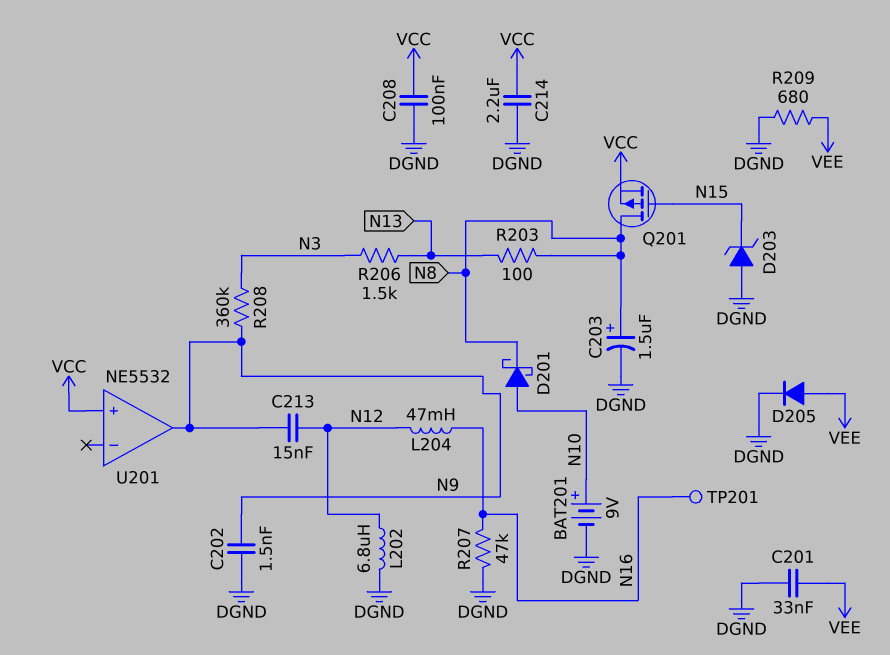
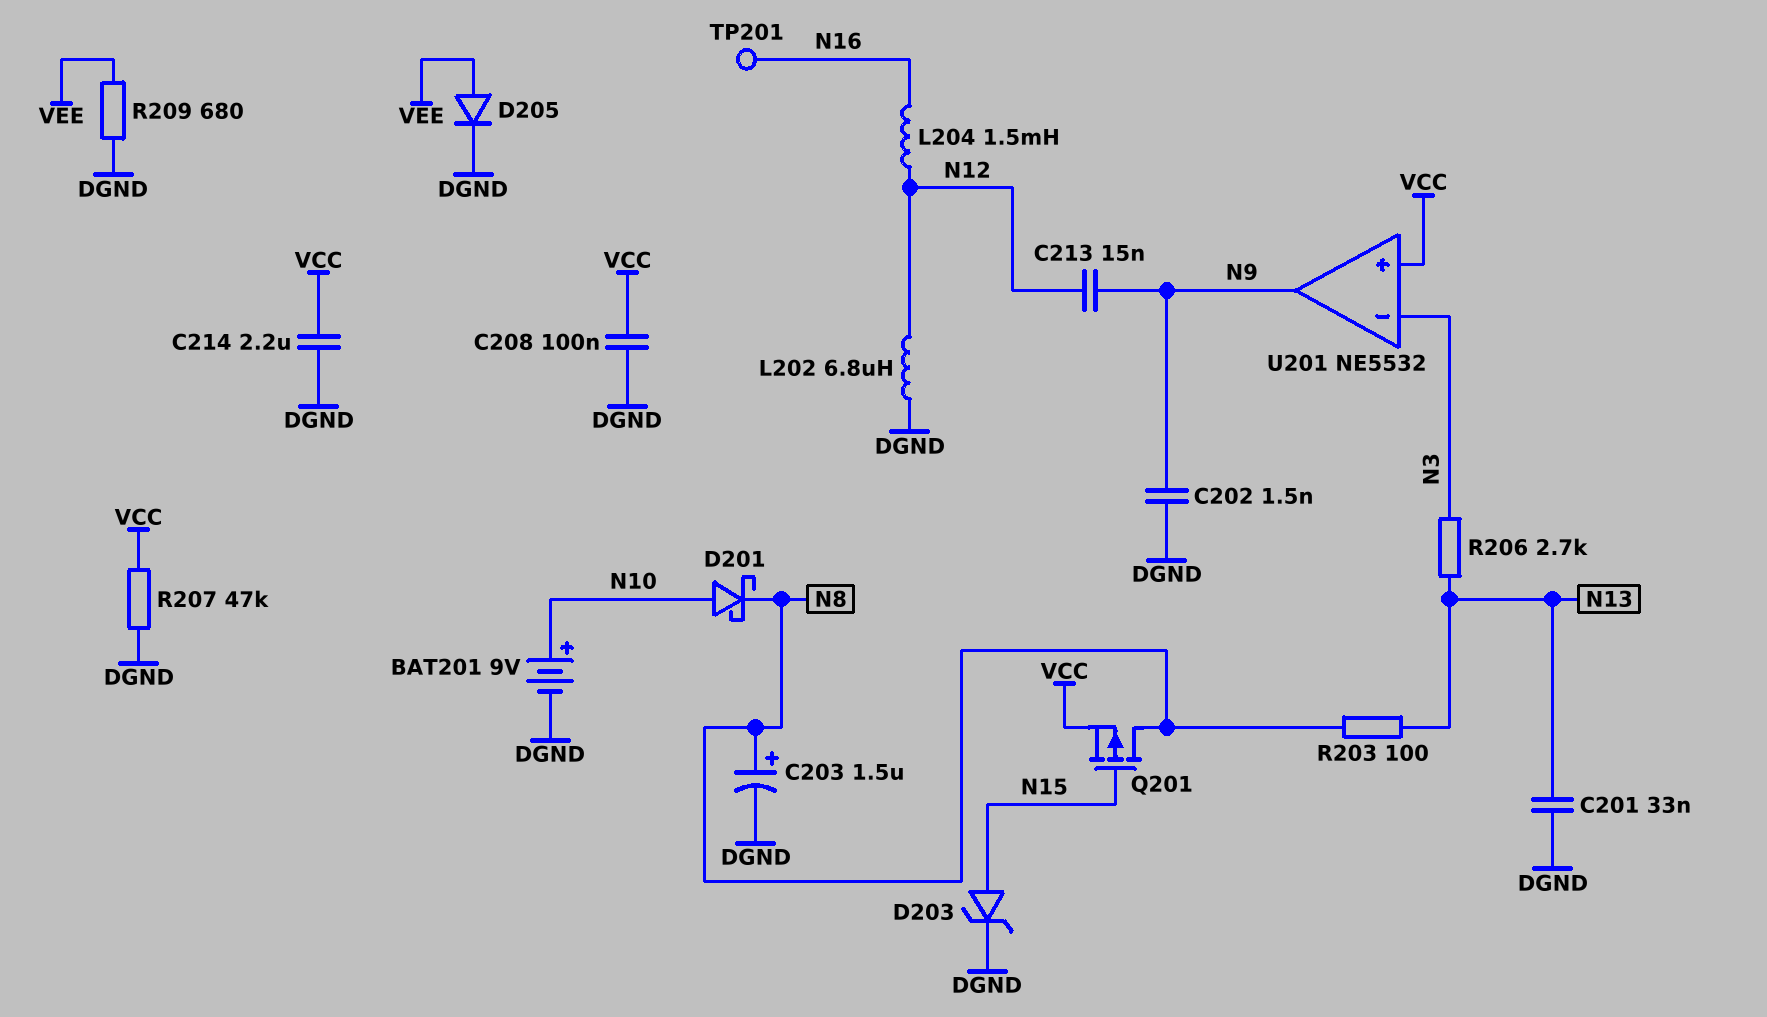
C201: 33nF (DGND, VEE) -> 33nF (DGND, N13)
D203: zener (A DGND, K N15) -> zener (A N15, K DGND)
L204: 47mH (N12, N16) -> 1.5mH (N12, N16)
R206: 1.5k (N3, N13) -> 2.7k (N3, N13)
R207: 47k (DGND, N16) -> 47k (DGND, VCC)
R208: 360k (N3, N9) -> none
U201 pin in-: none -> N3

